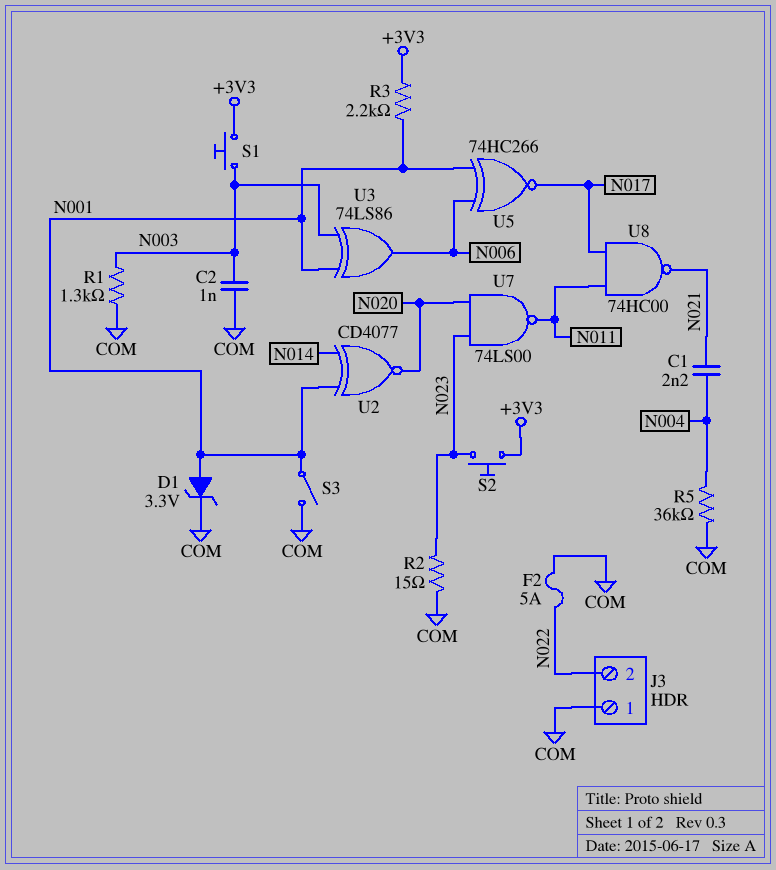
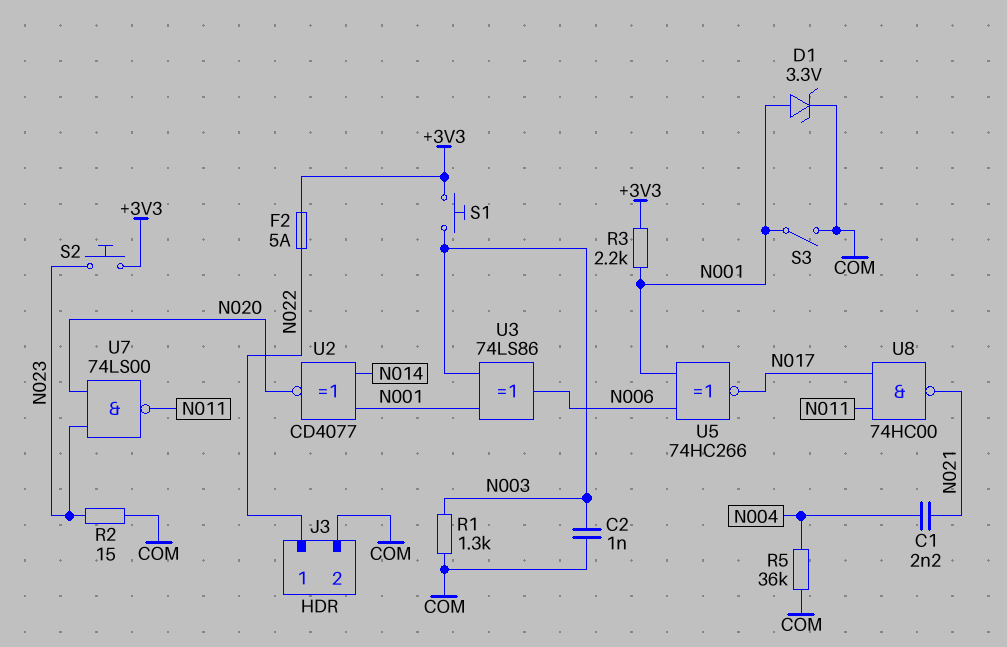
F2: 5A (COM, N022) -> 5A (+3V3, N022)
J3 pin 1: COM -> N022
J3 pin 2: N022 -> COM

